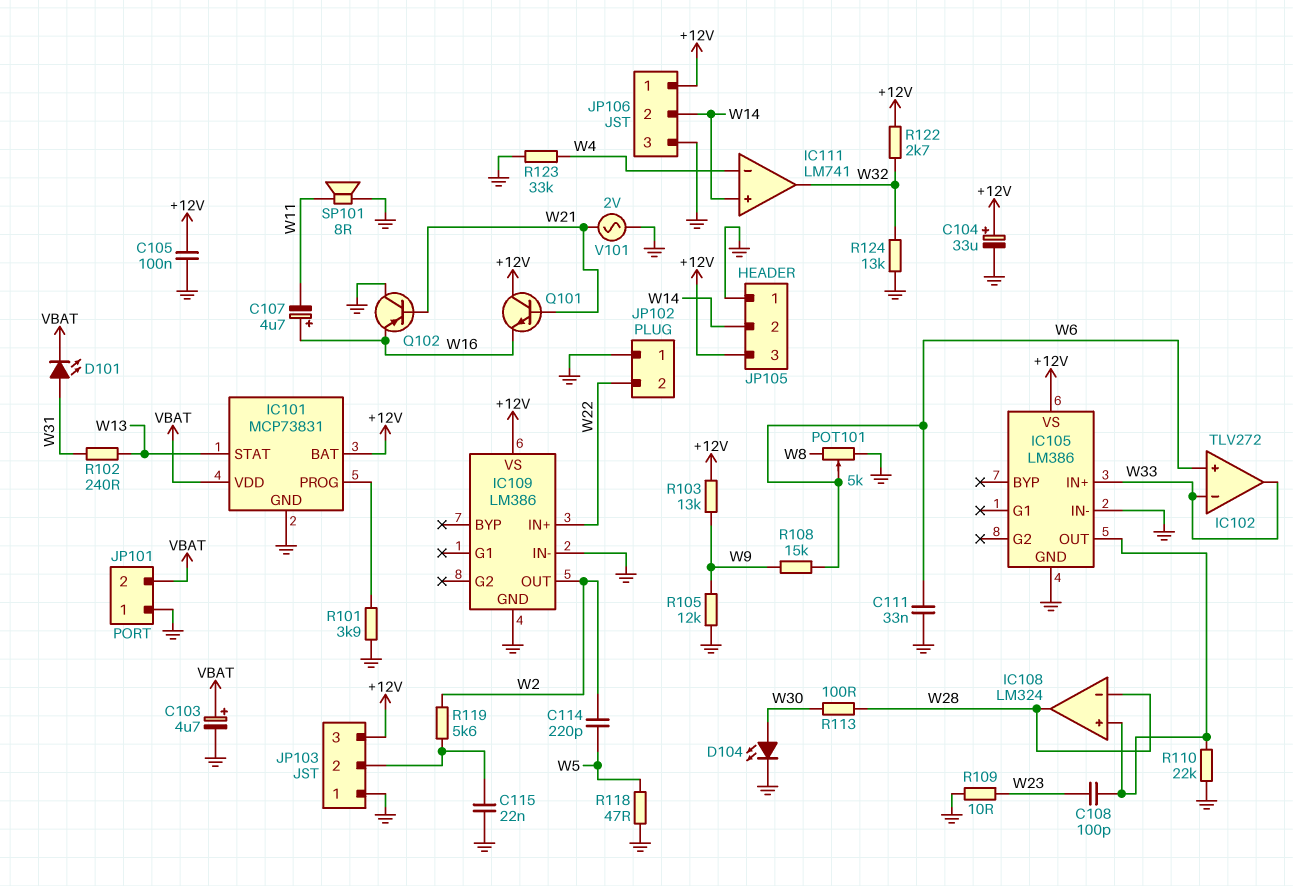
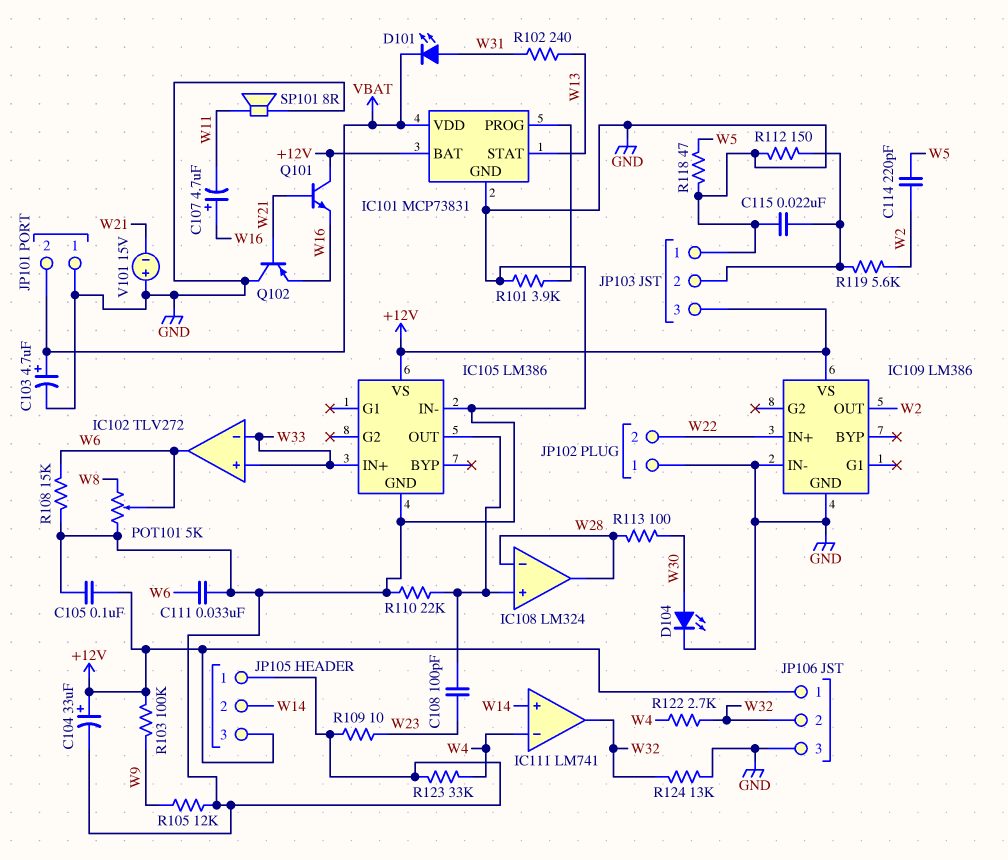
IC102 pin in+: W6 -> W33
IC102 pin out: W33 -> W6
JP106 pin 2: W14 -> W32
R103: 13k (+12V, W9) -> 100k (+12V, W9)
R108: 15k (W6, W9) -> 15k (GND, W6)
R112: none -> 150 (GND, JP103/2)
R122: 2.7k (+12V, W32) -> 2.7k (W4, W32)
V101: AC 2V (GND, W21) -> 15V (plus GND, minus W21)

